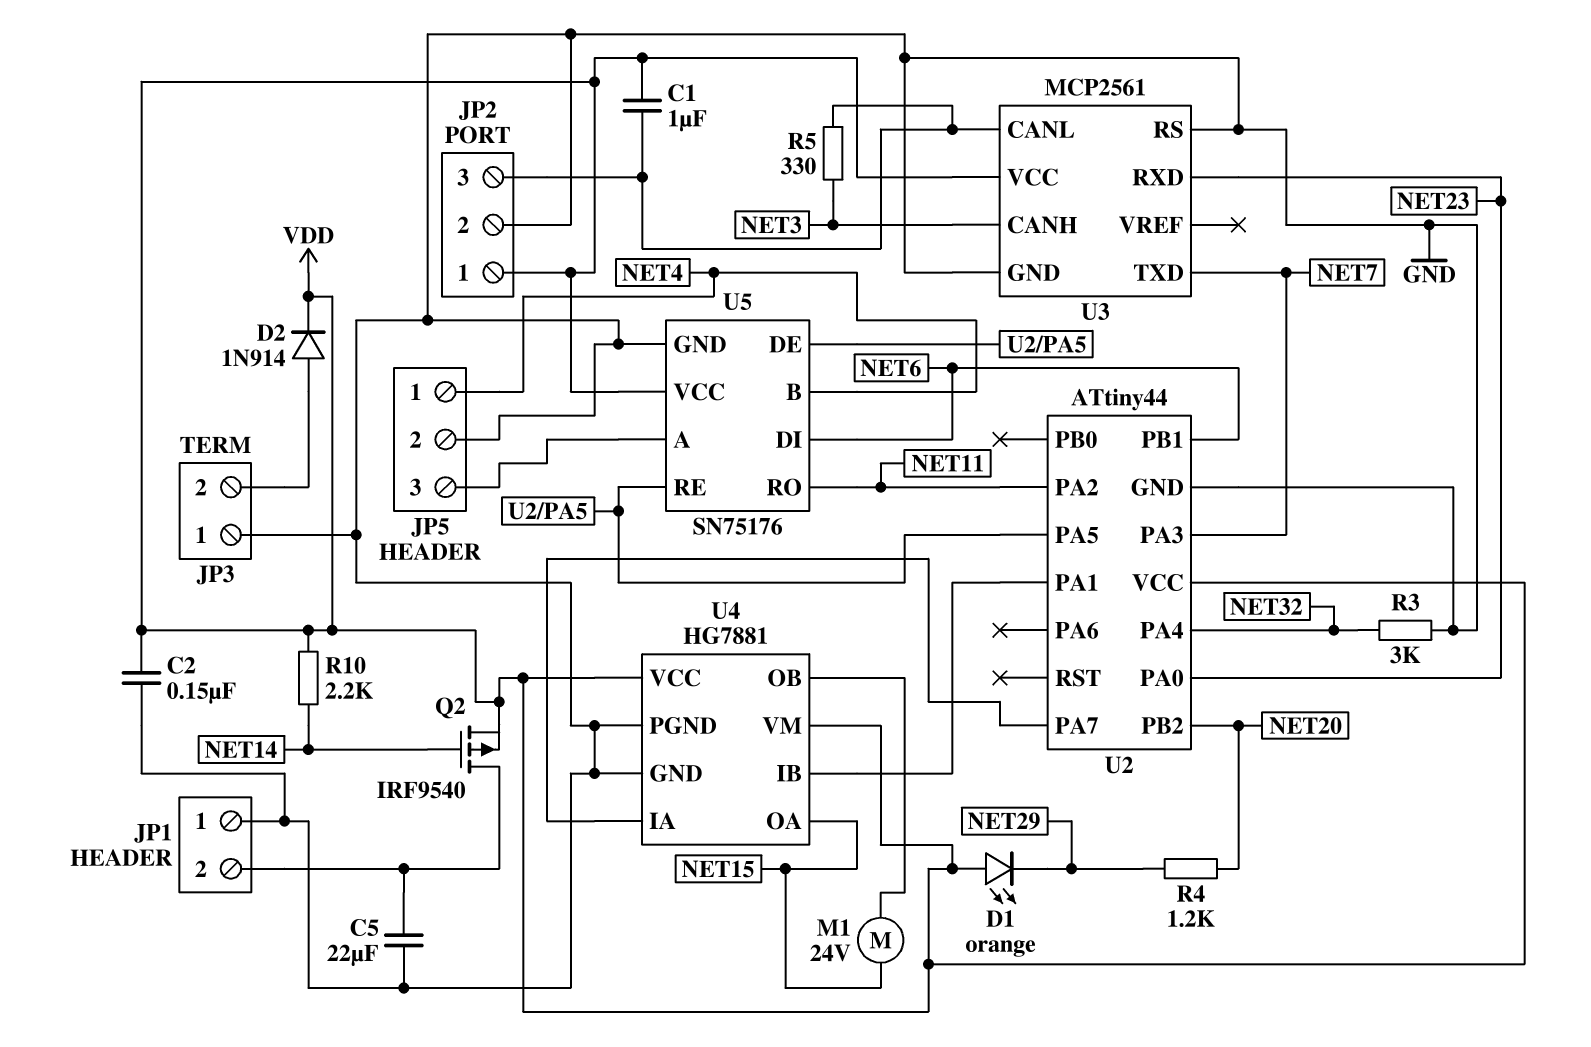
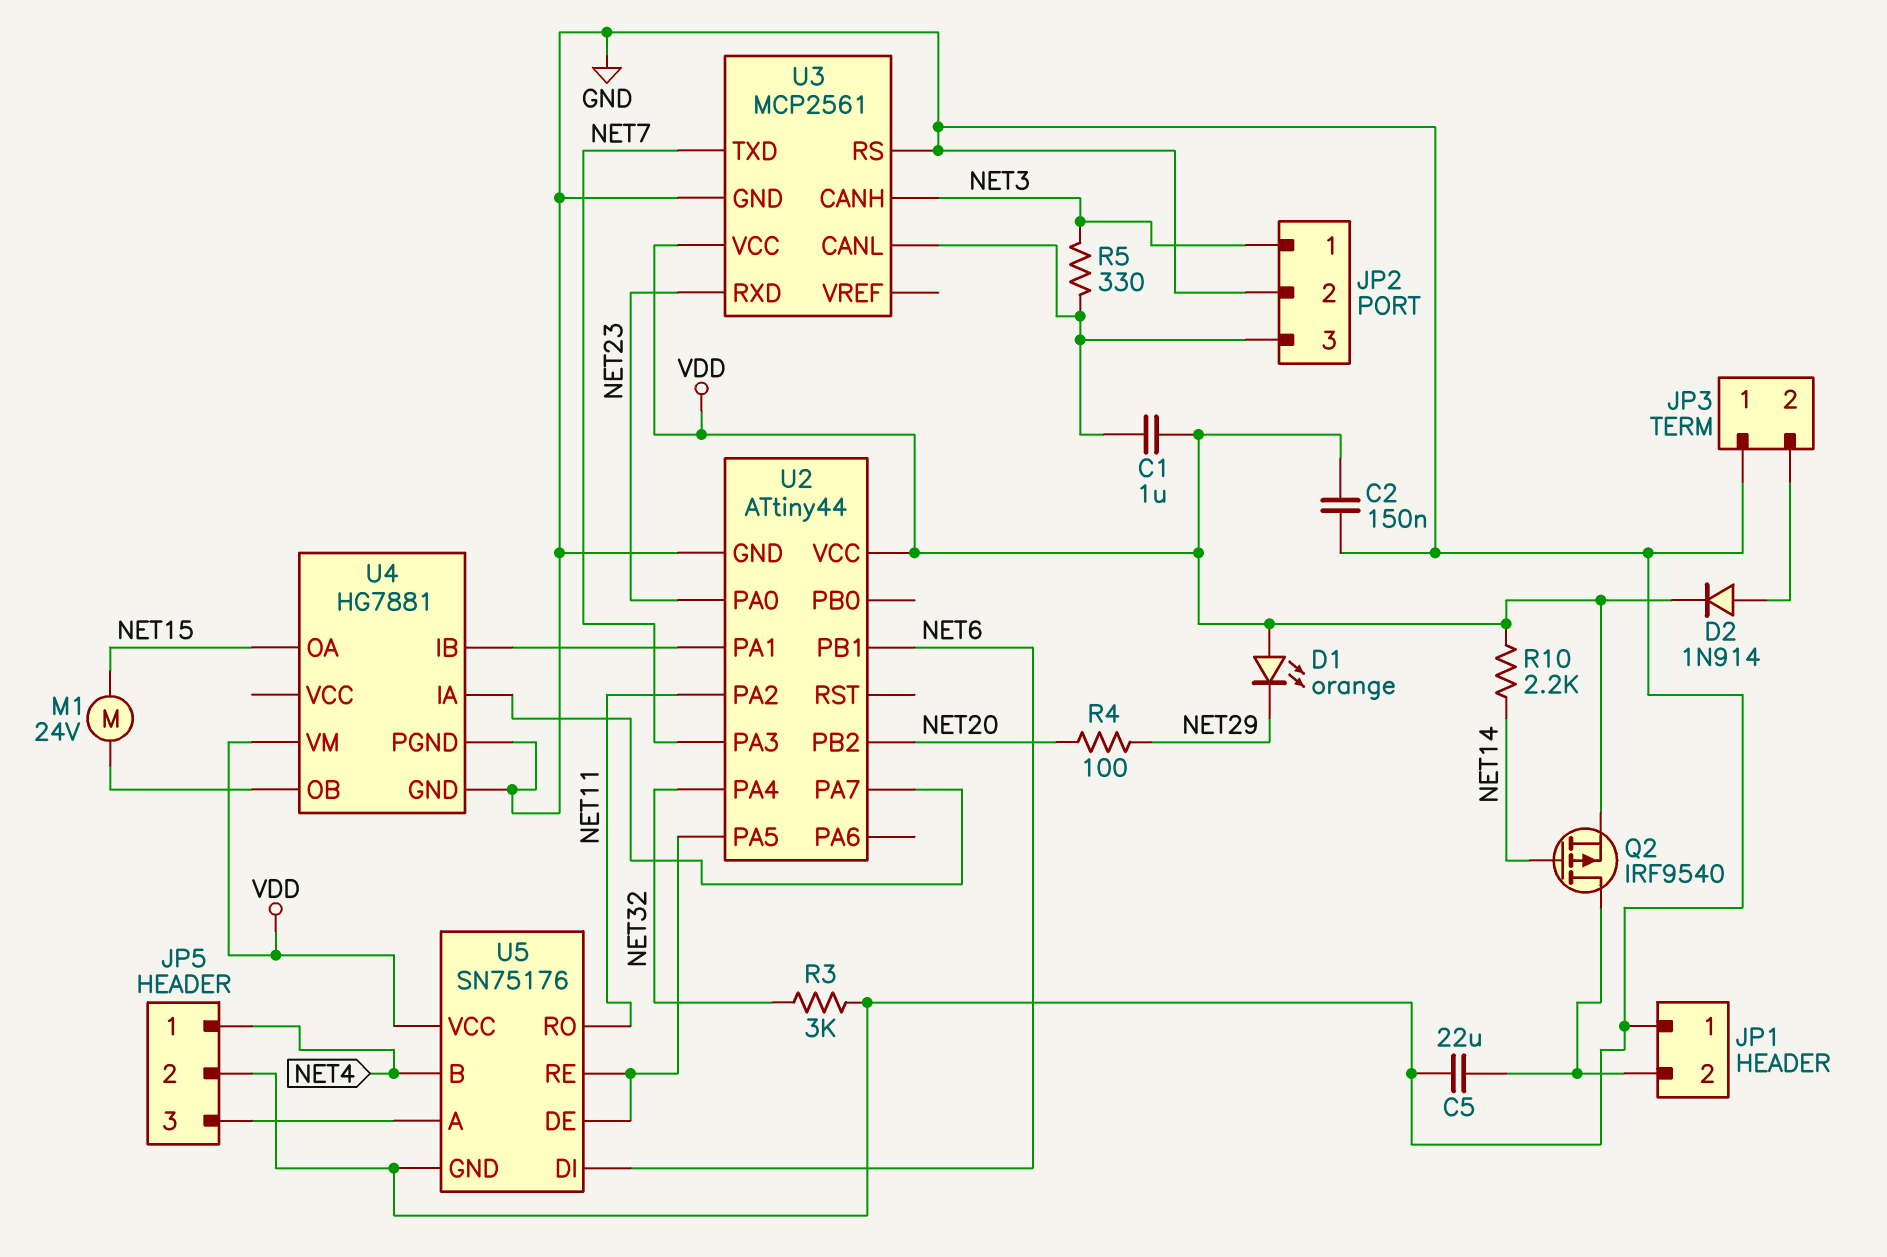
JP2 pin 1: VDD -> NET3
R4: 1.2k (NET20, NET29) -> 100 (NET20, NET29)
U4 pin VCC: VDD -> none

